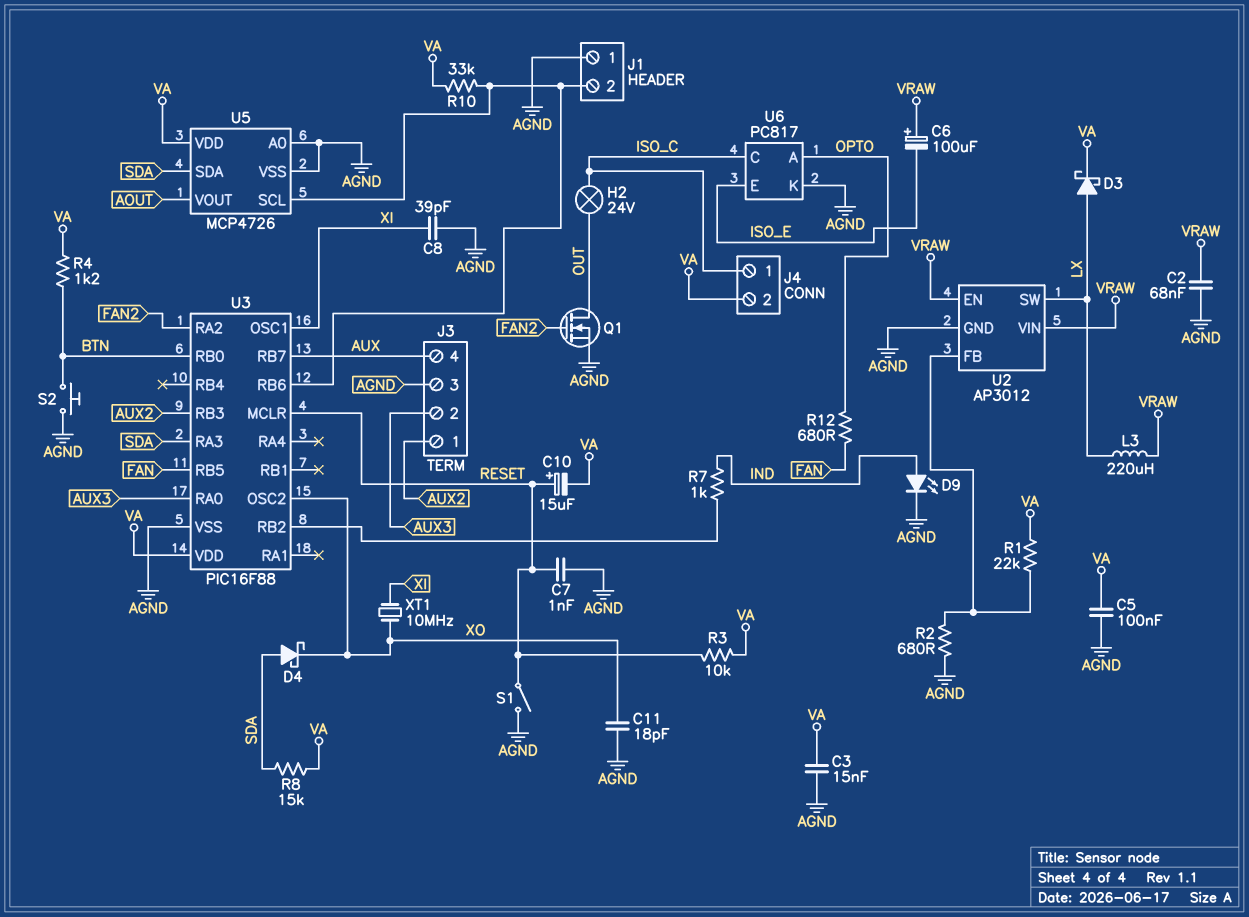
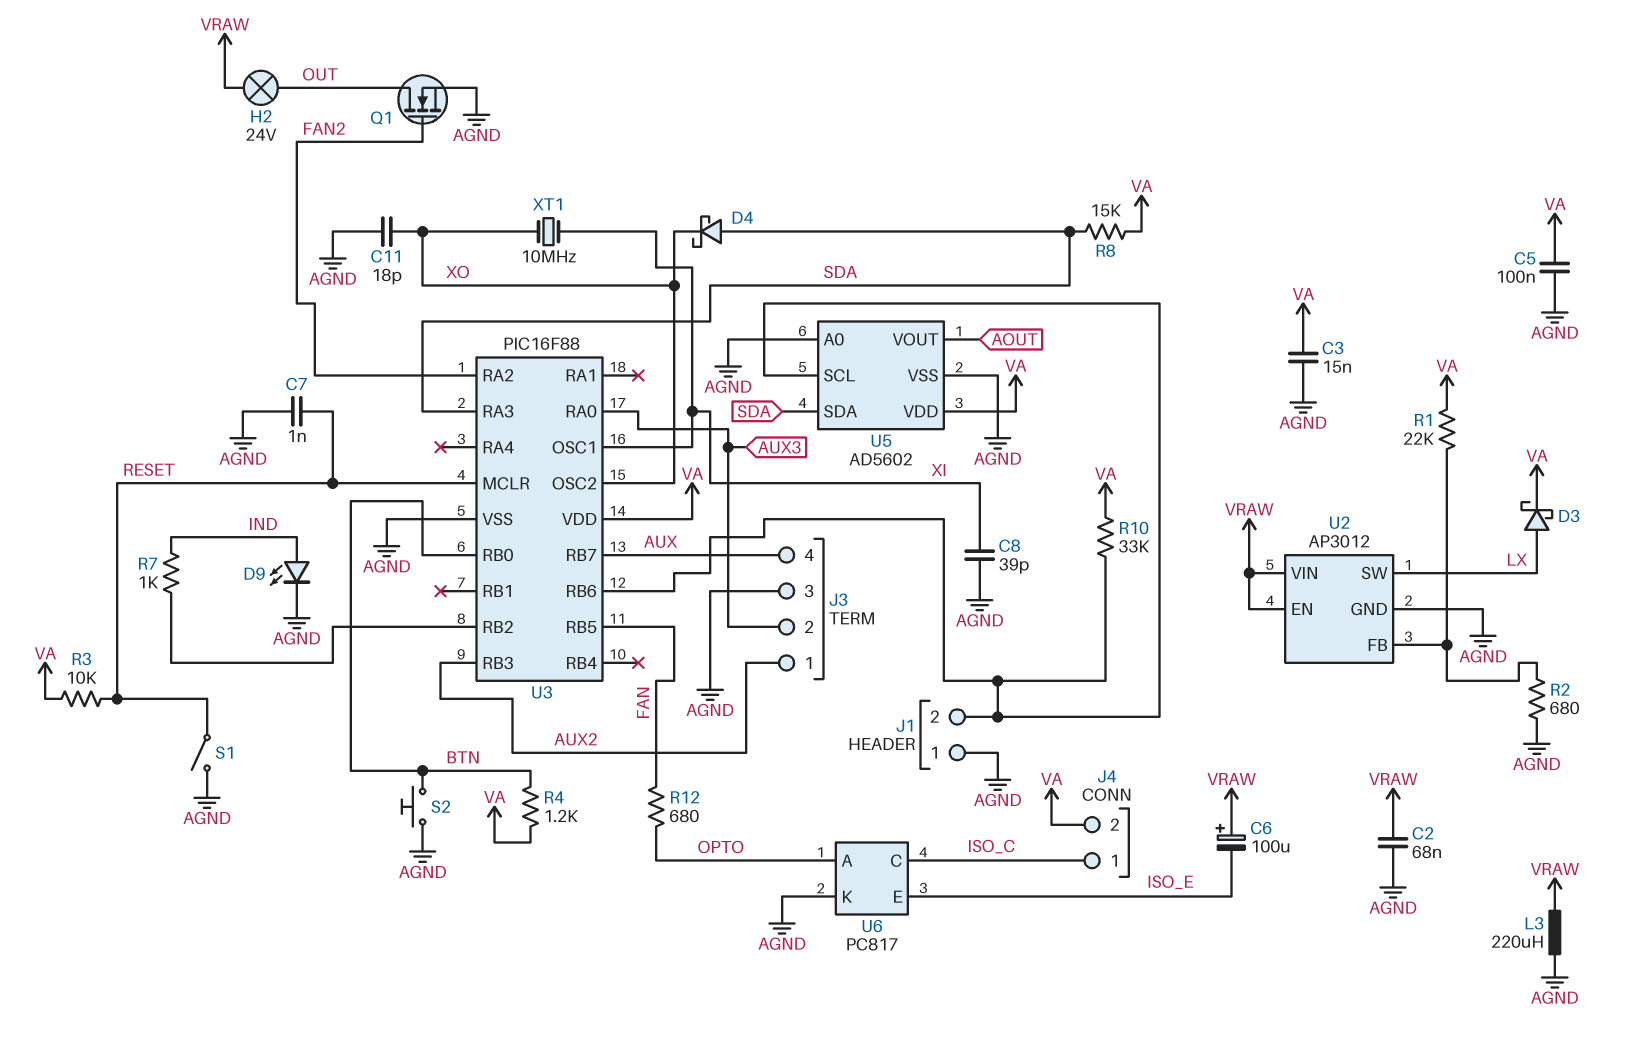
C10: 15uF (plus RESET, minus VA) -> none
H2: lamp 24V (ISO_C, OUT) -> lamp 24V (OUT, VRAW)
L3: 220uH (LX, VRAW) -> 220uH (AGND, VRAW)
U5: MCP4726 -> AD5602

